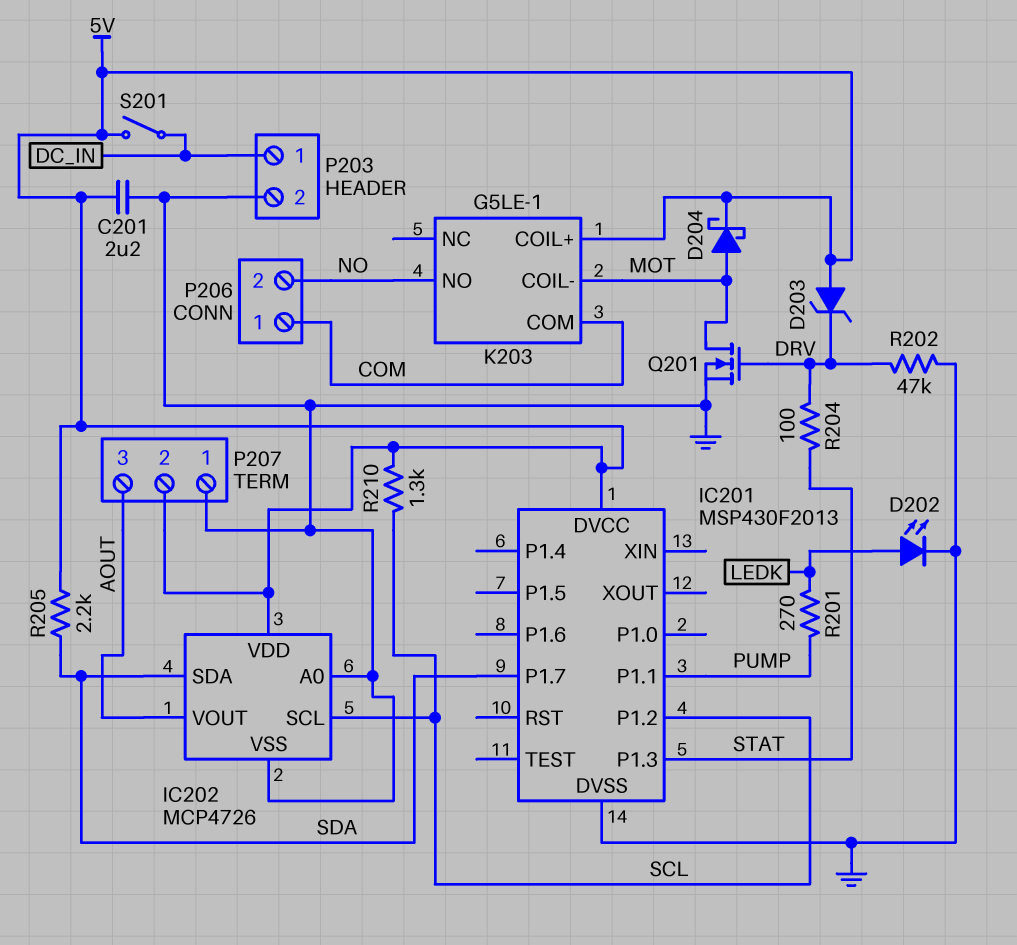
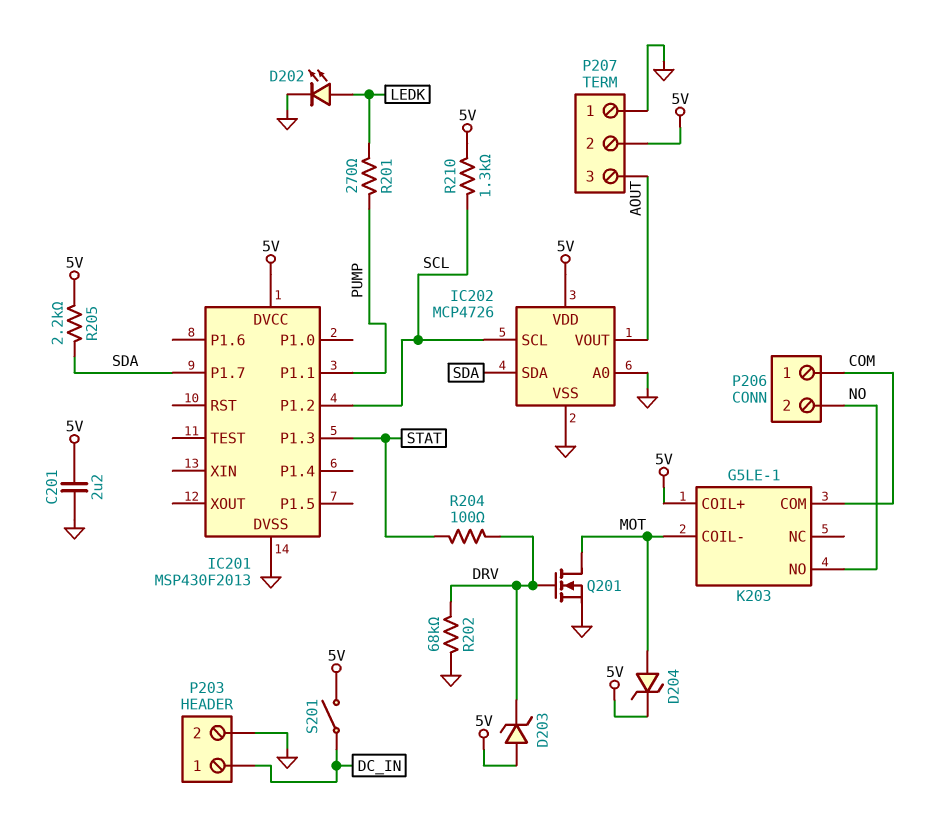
D204: schottky (A MOT, K 5V) -> zener (A MOT, K 5V)
R202: 47k (DRV, GND) -> 68k (DRV, GND)

